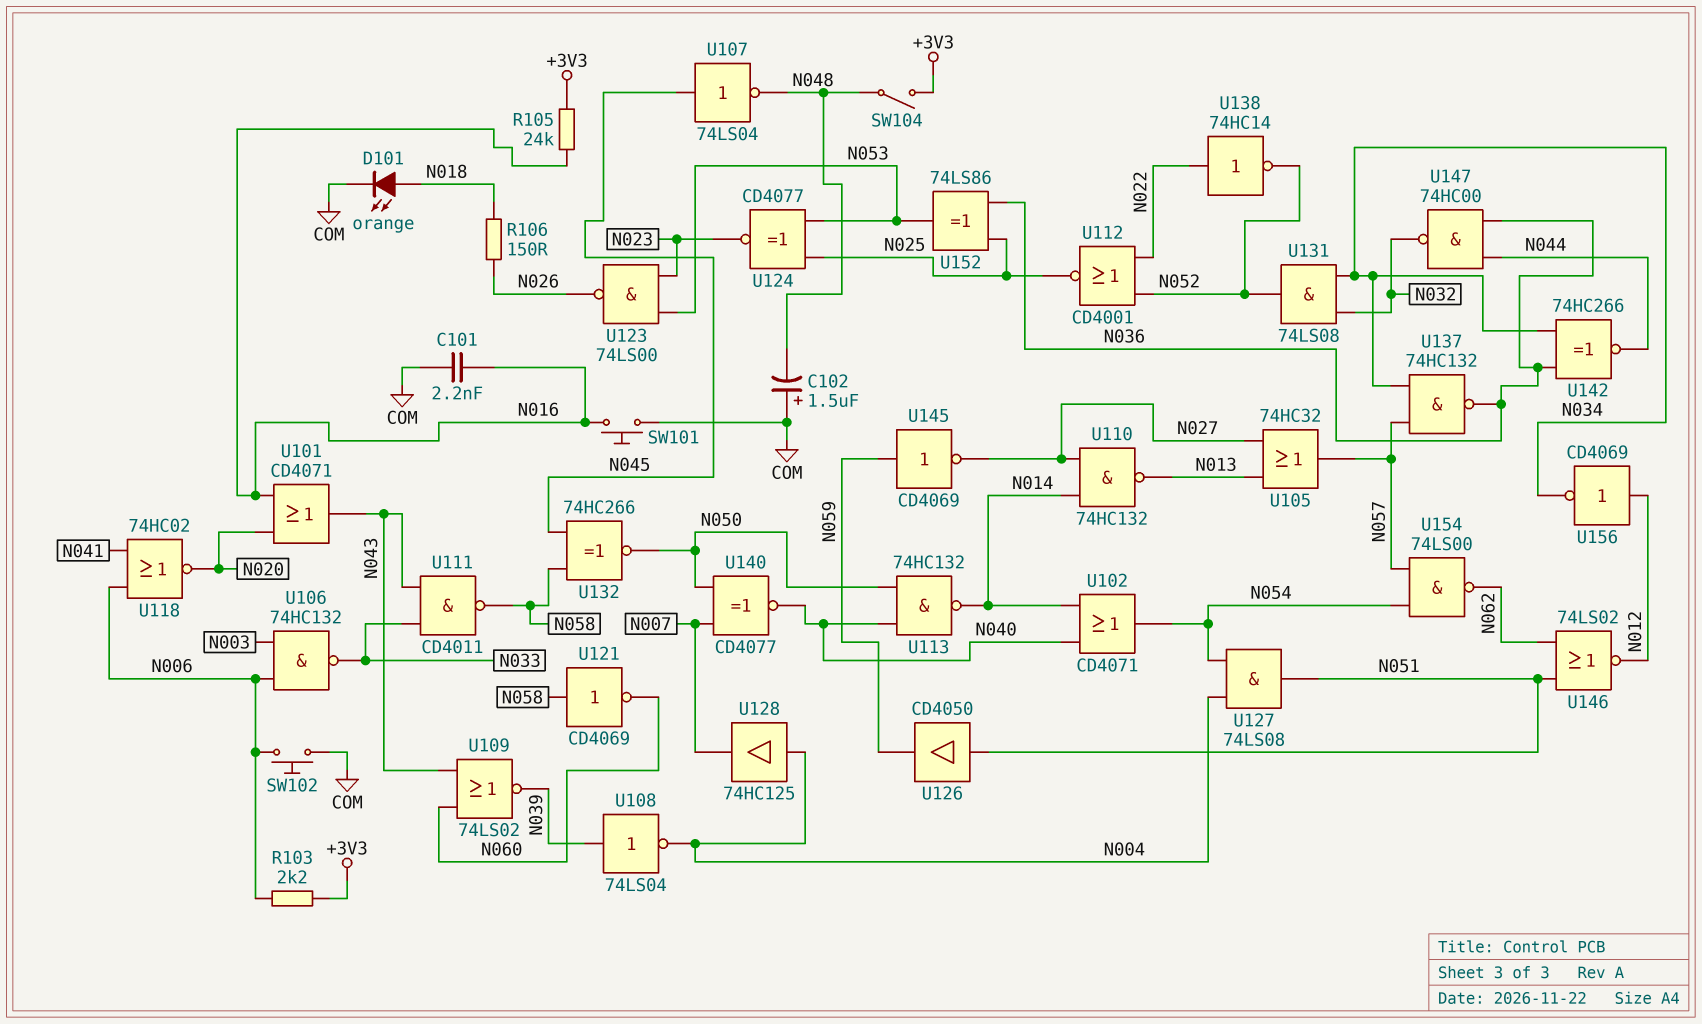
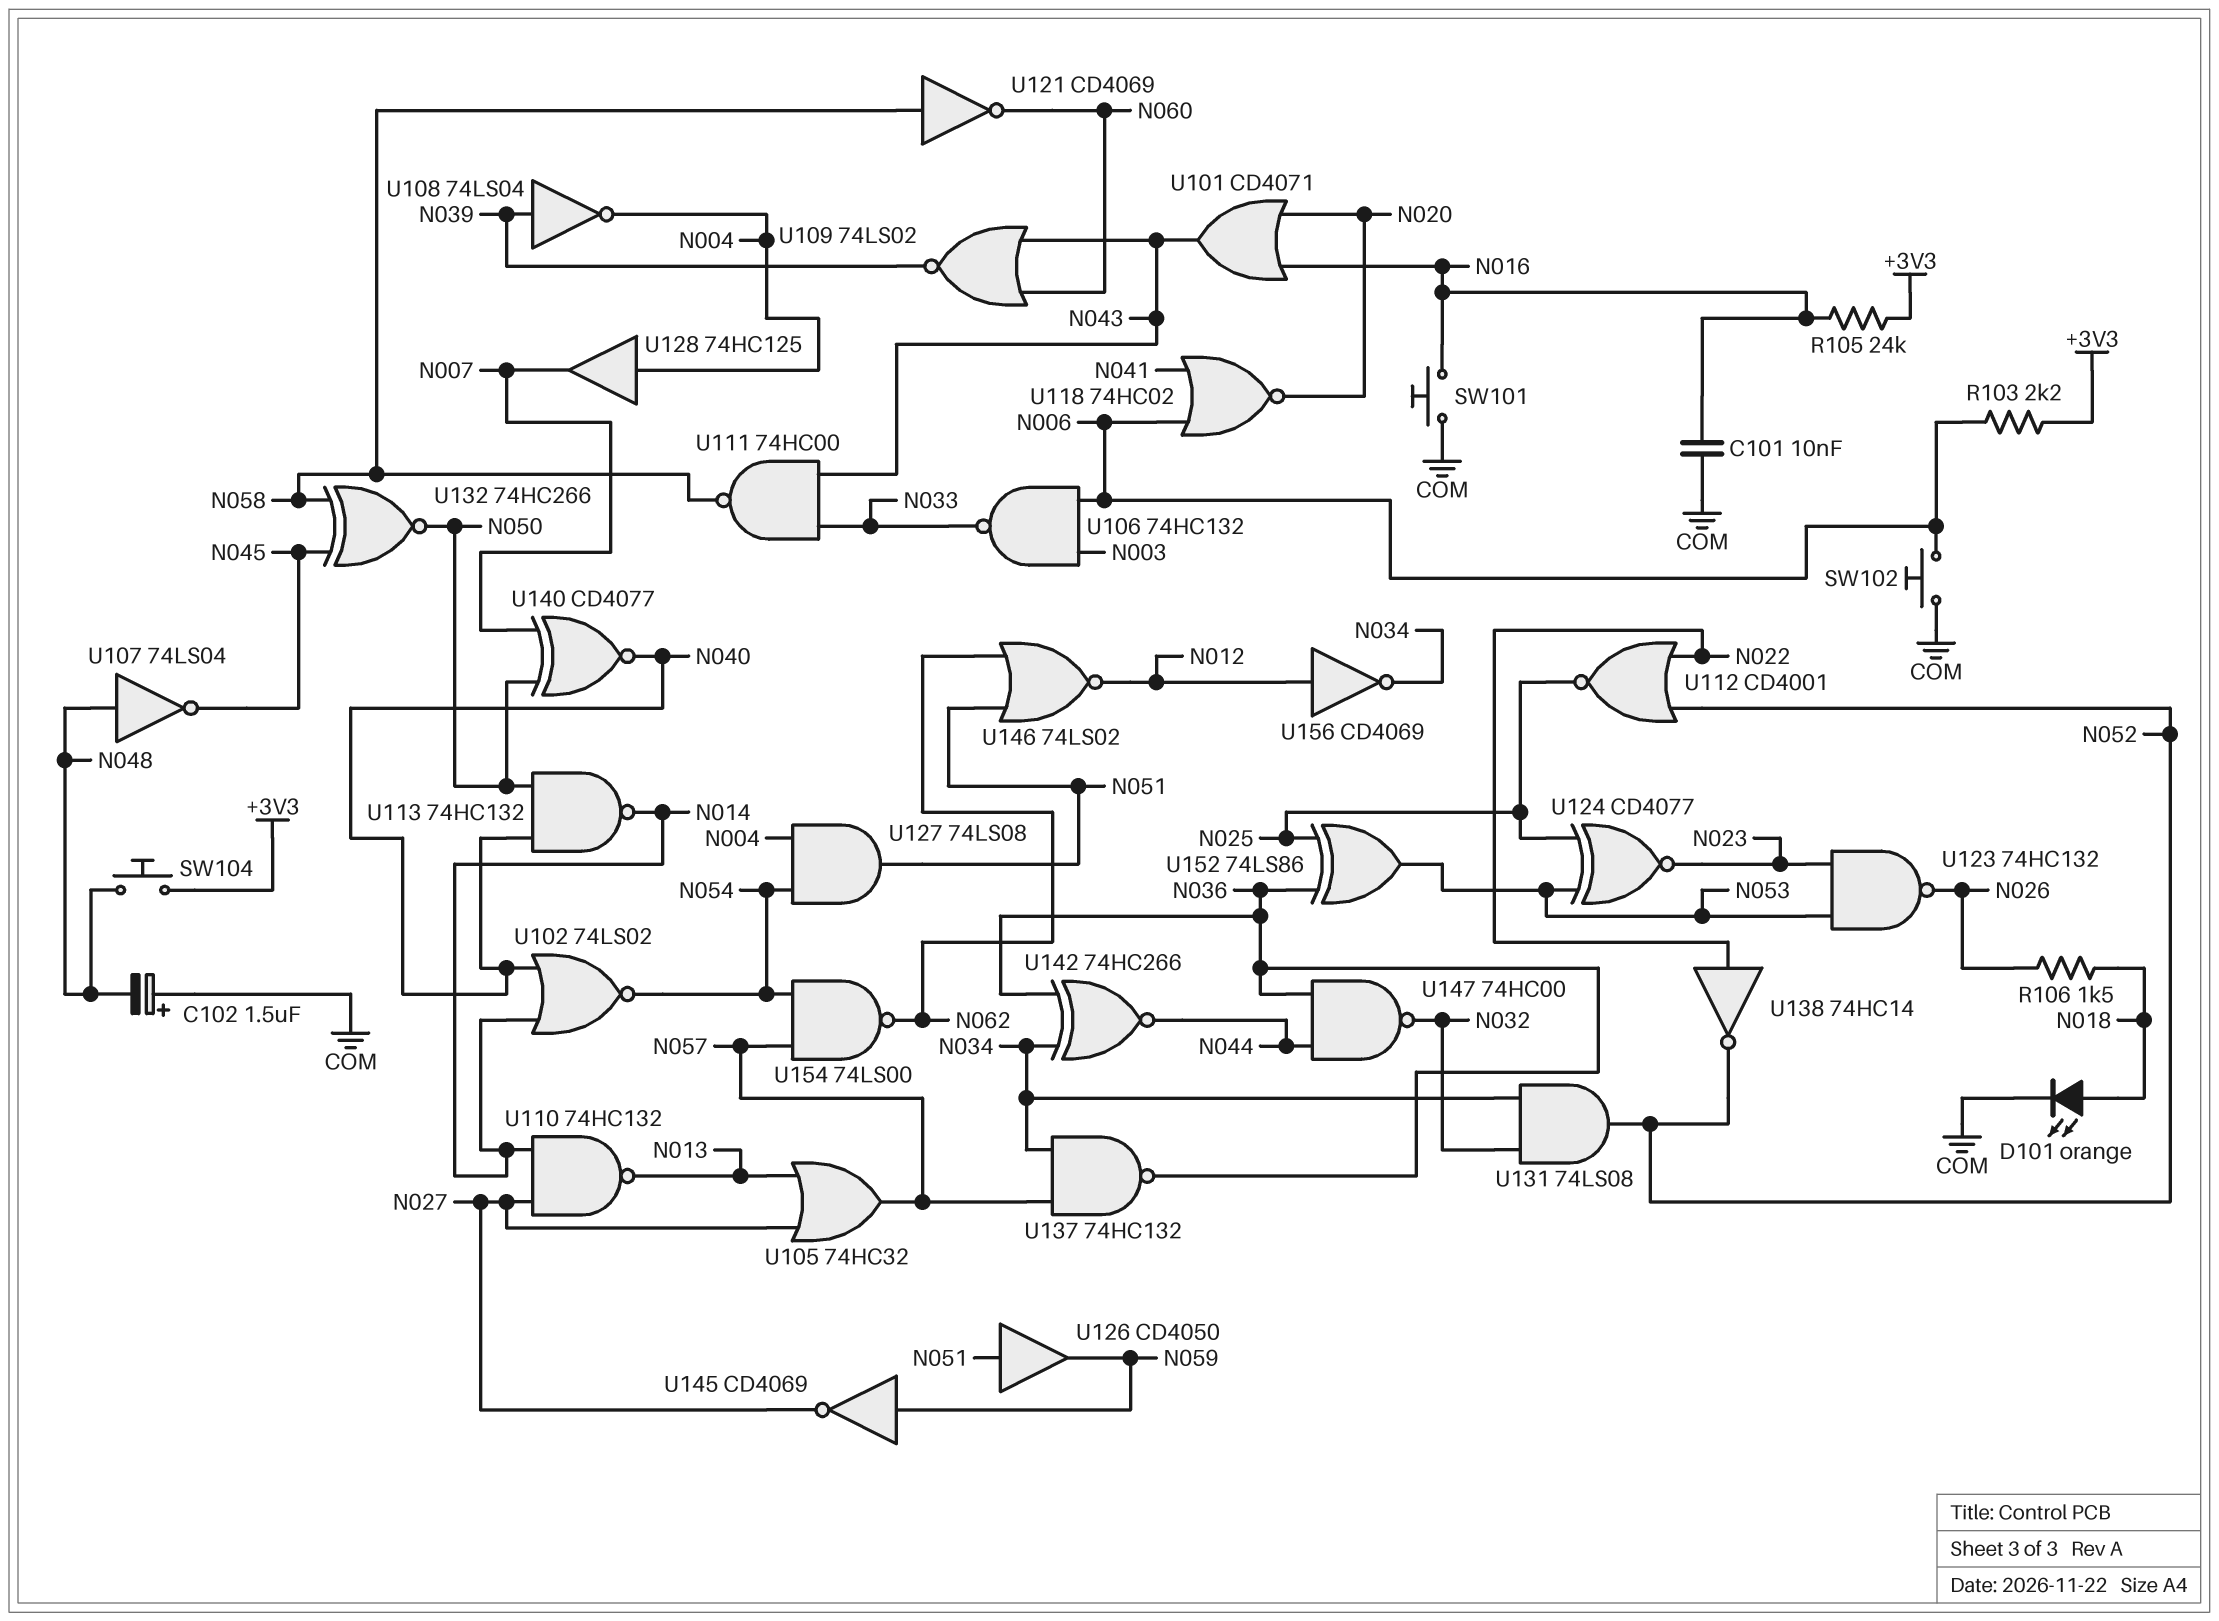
C101: 2.2nF (COM, N016) -> 10nF (COM, N016)
R106: 150 (N018, N026) -> 1.5k (N018, N026)
SW104: switch (+3V3, N048) -> button (+3V3, N048)
U102: OR CD4071 (in N014, in N040, out N054) -> NOR 74LS02 (in N014, in N040, out N054)
U107: NOT 74LS04 (in N045, out N048) -> NOT 74LS04 (in N048, out N045)
U111: NAND CD4011 (in N033, in N043, out N058) -> NAND 74HC00 (in N033, in N043, out N058)
U123: NAND 74LS00 (in N023, in N053, out N026) -> NAND 74HC132 (in N023, in N053, out N026)

